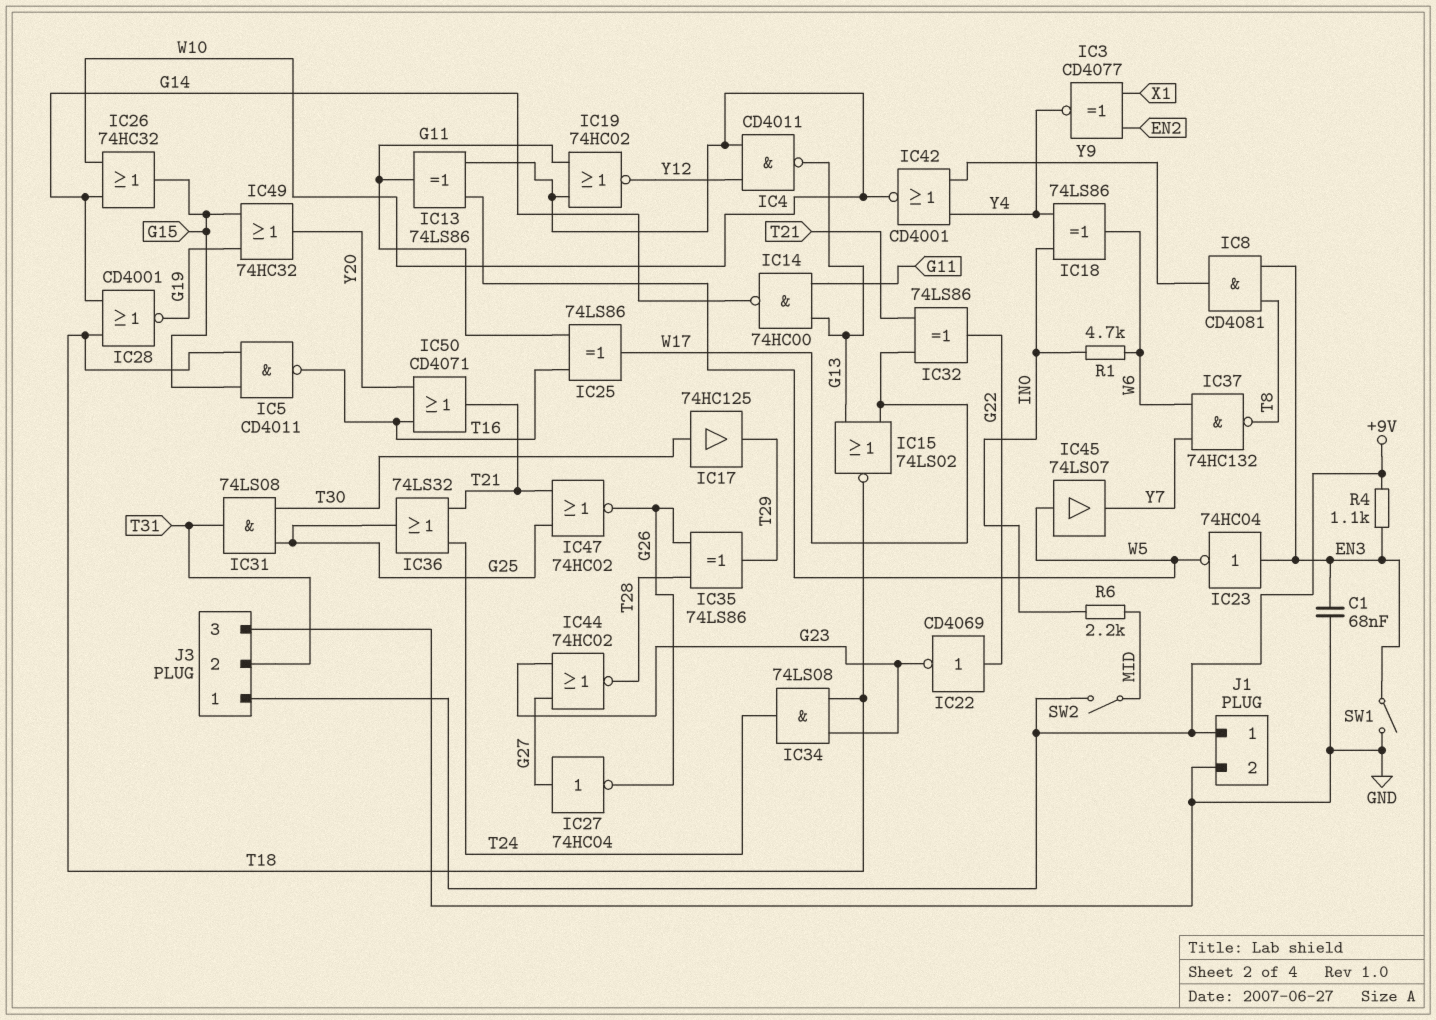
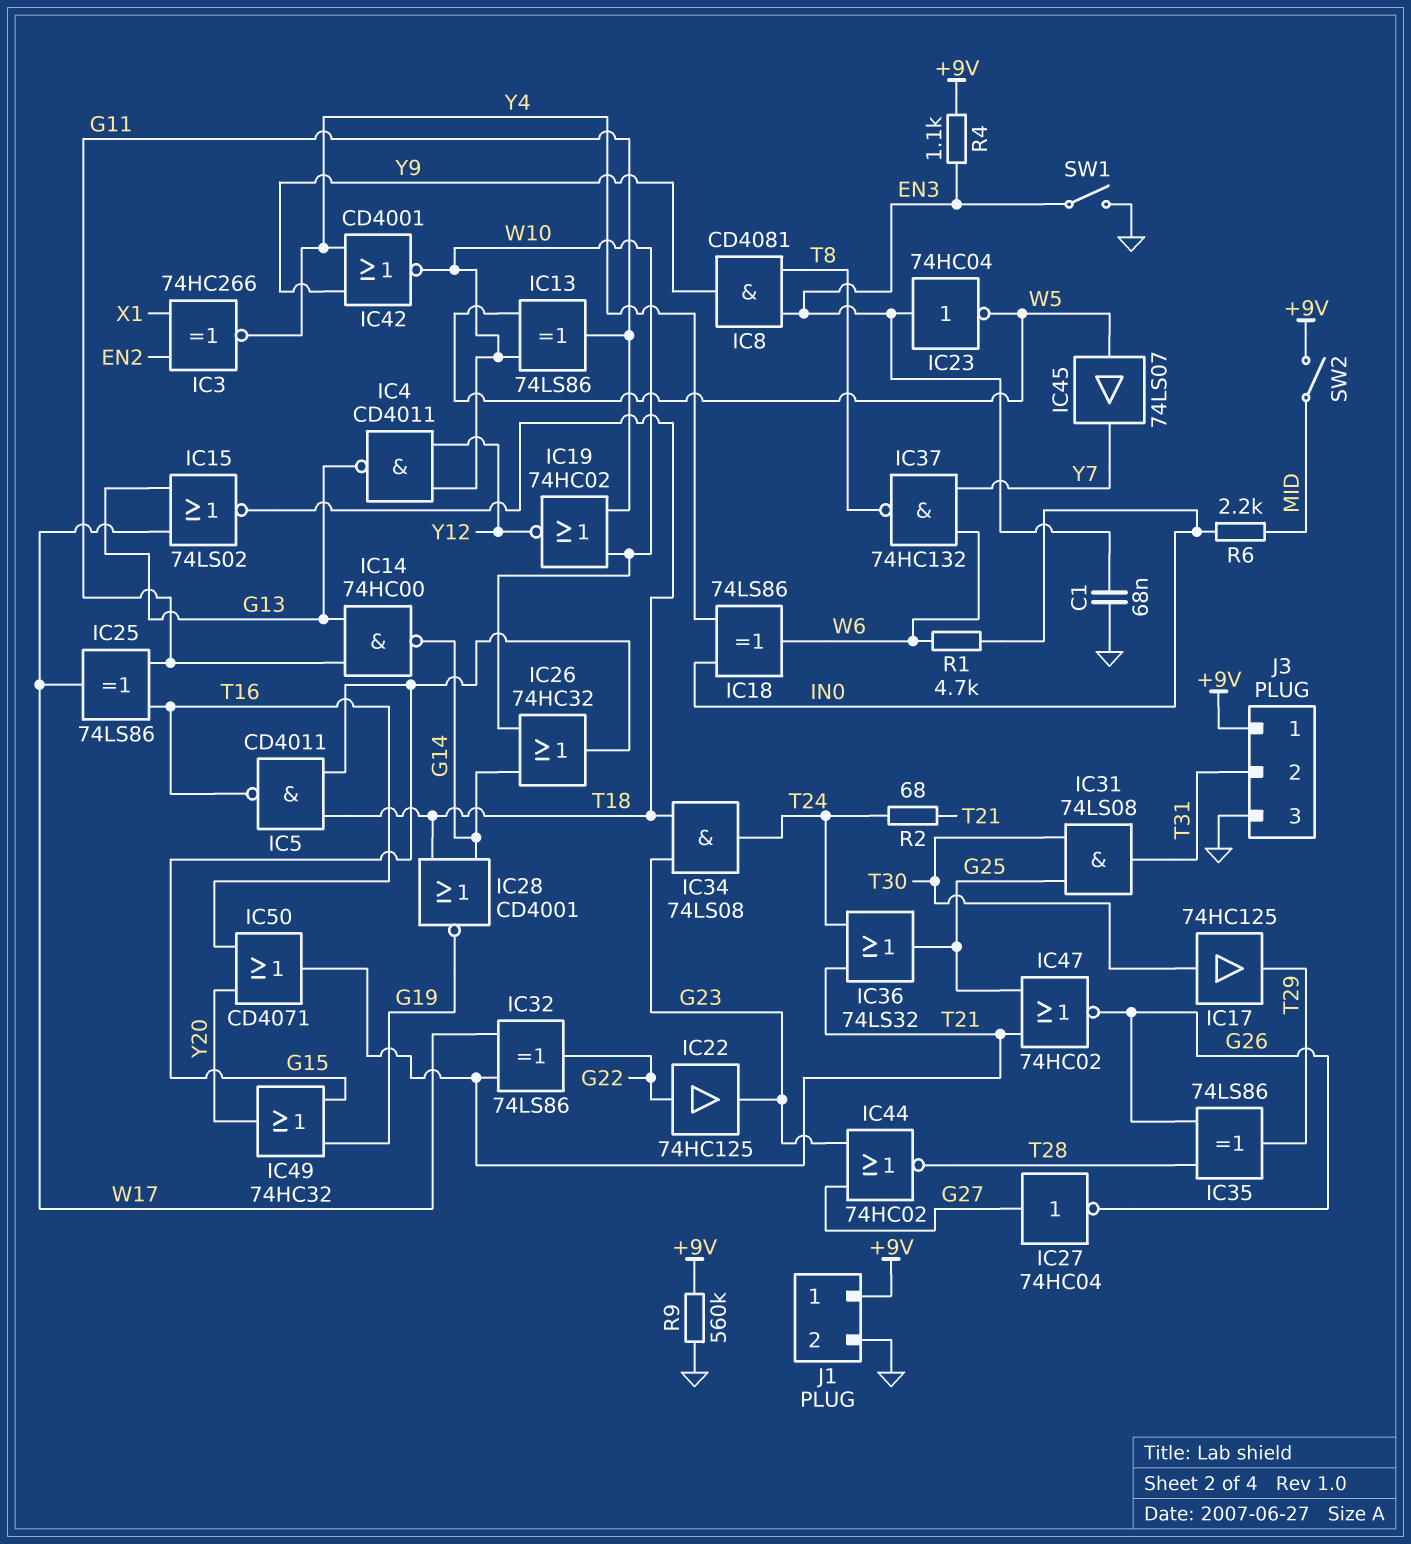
IC3: XNOR CD4077 (in EN2, in X1, out Y4) -> XNOR 74HC266 (in EN2, in X1, out Y4)
IC22: NOT CD4069 (in G22, out G23) -> buffer 74HC125 (in G22, out G23)
R2: none -> 68 (T21, T24)
R9: none -> 560k (+9V, GND)

